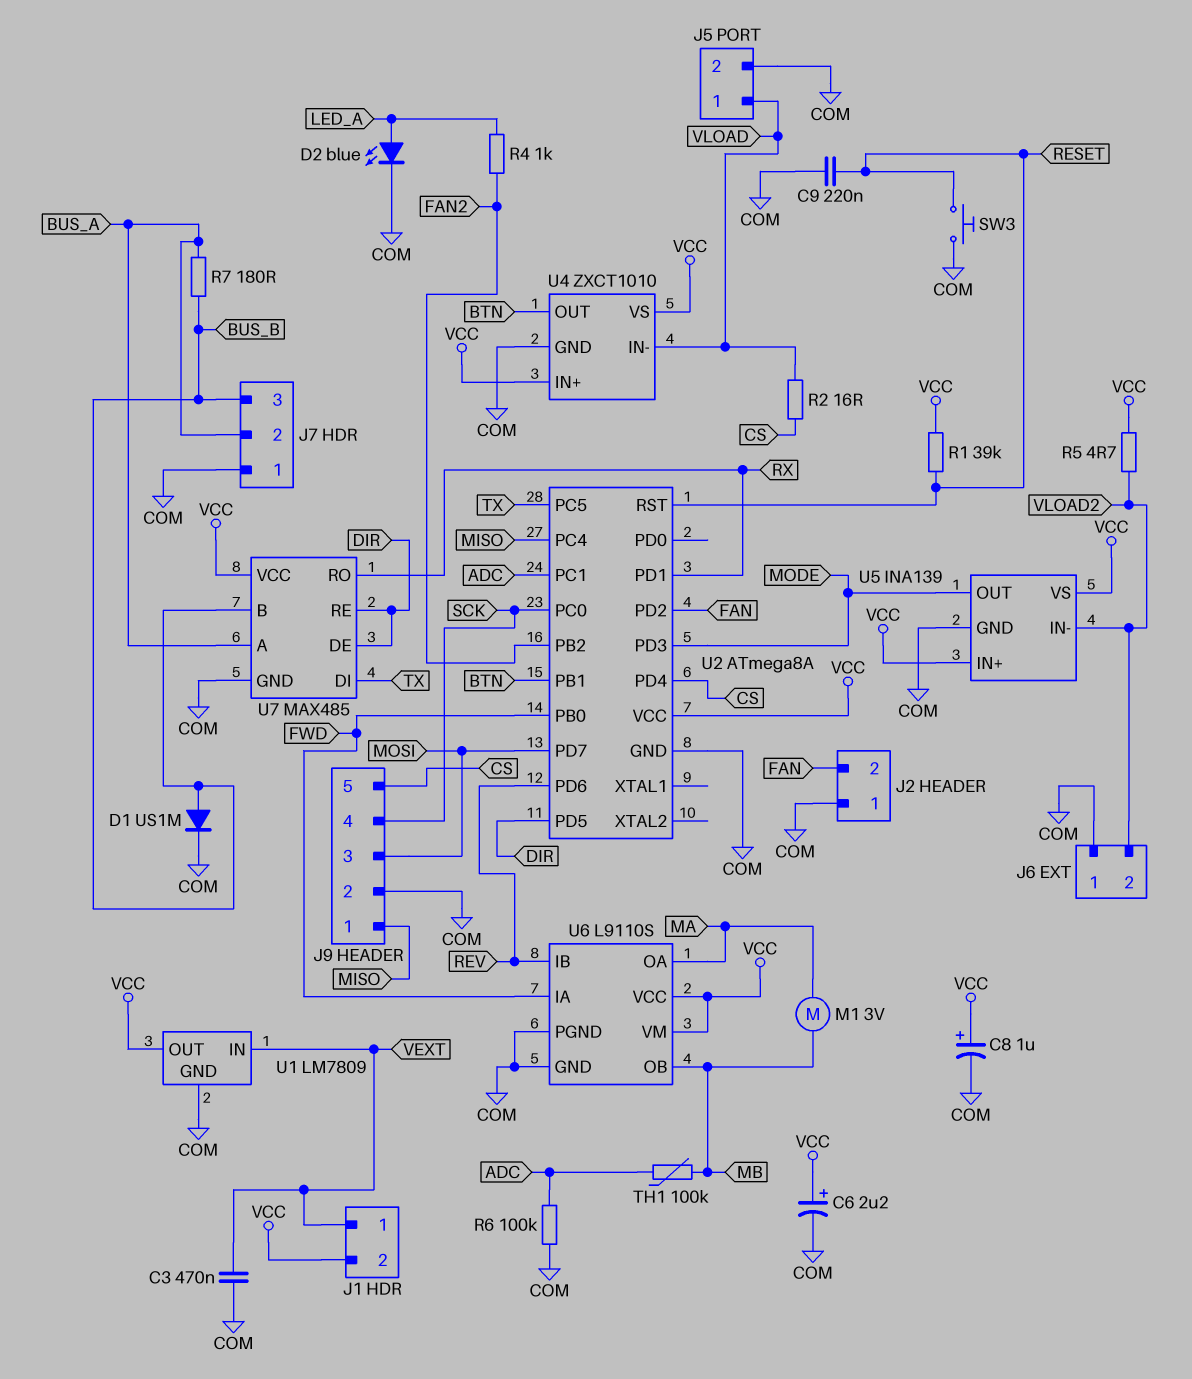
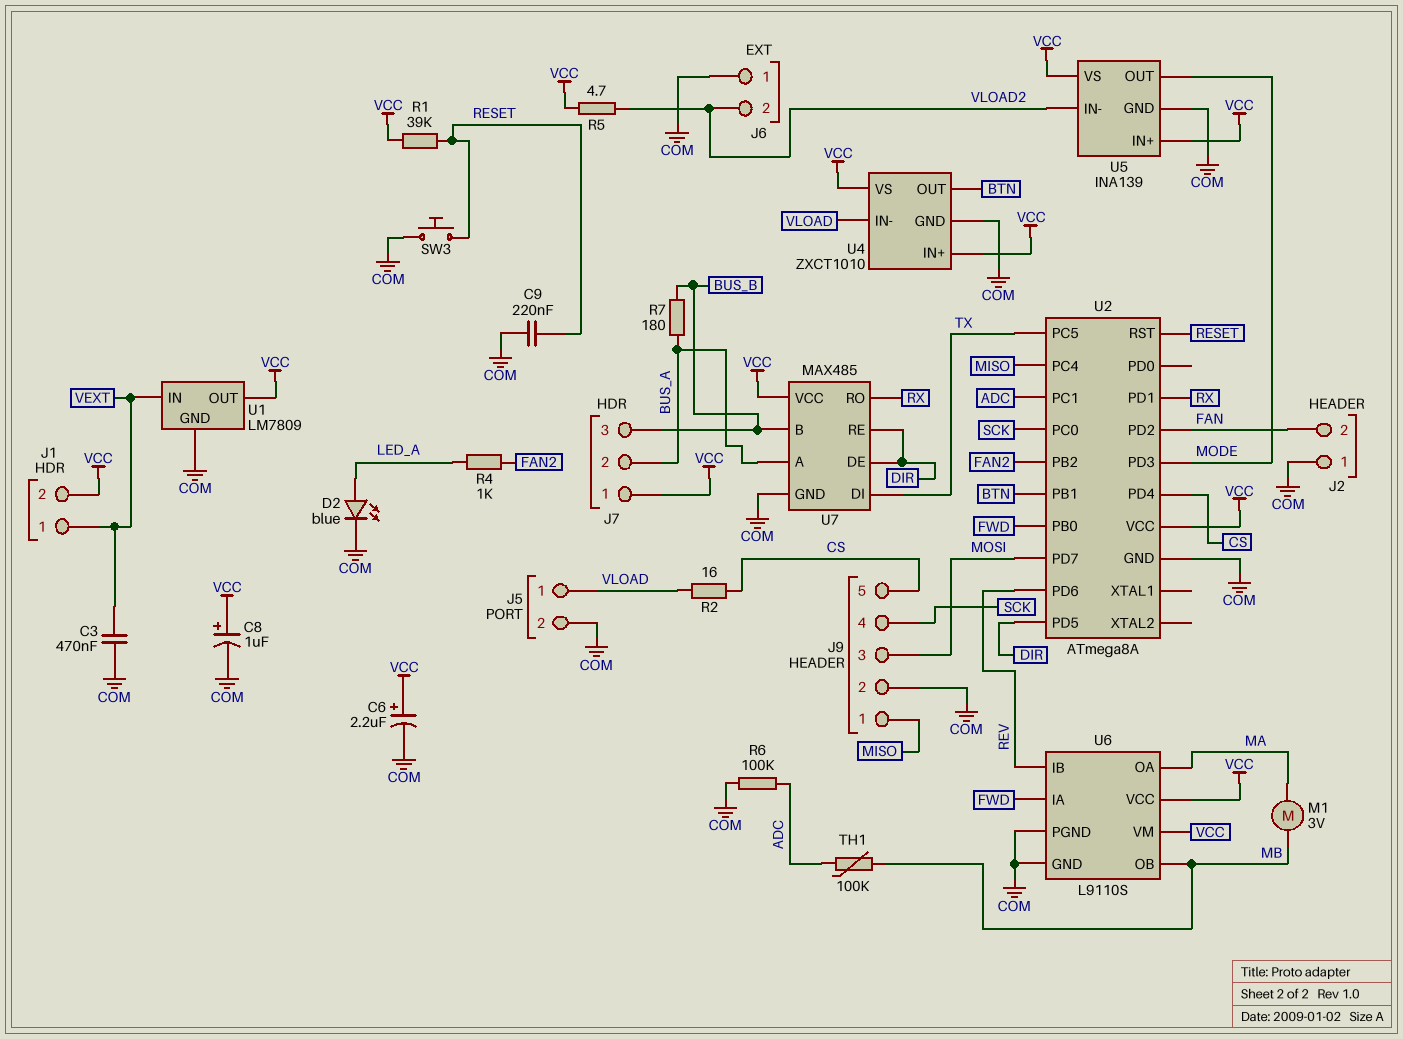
D1: diode US1M (A BUS_B, K COM) -> none
J7 pin 1: COM -> VCC

